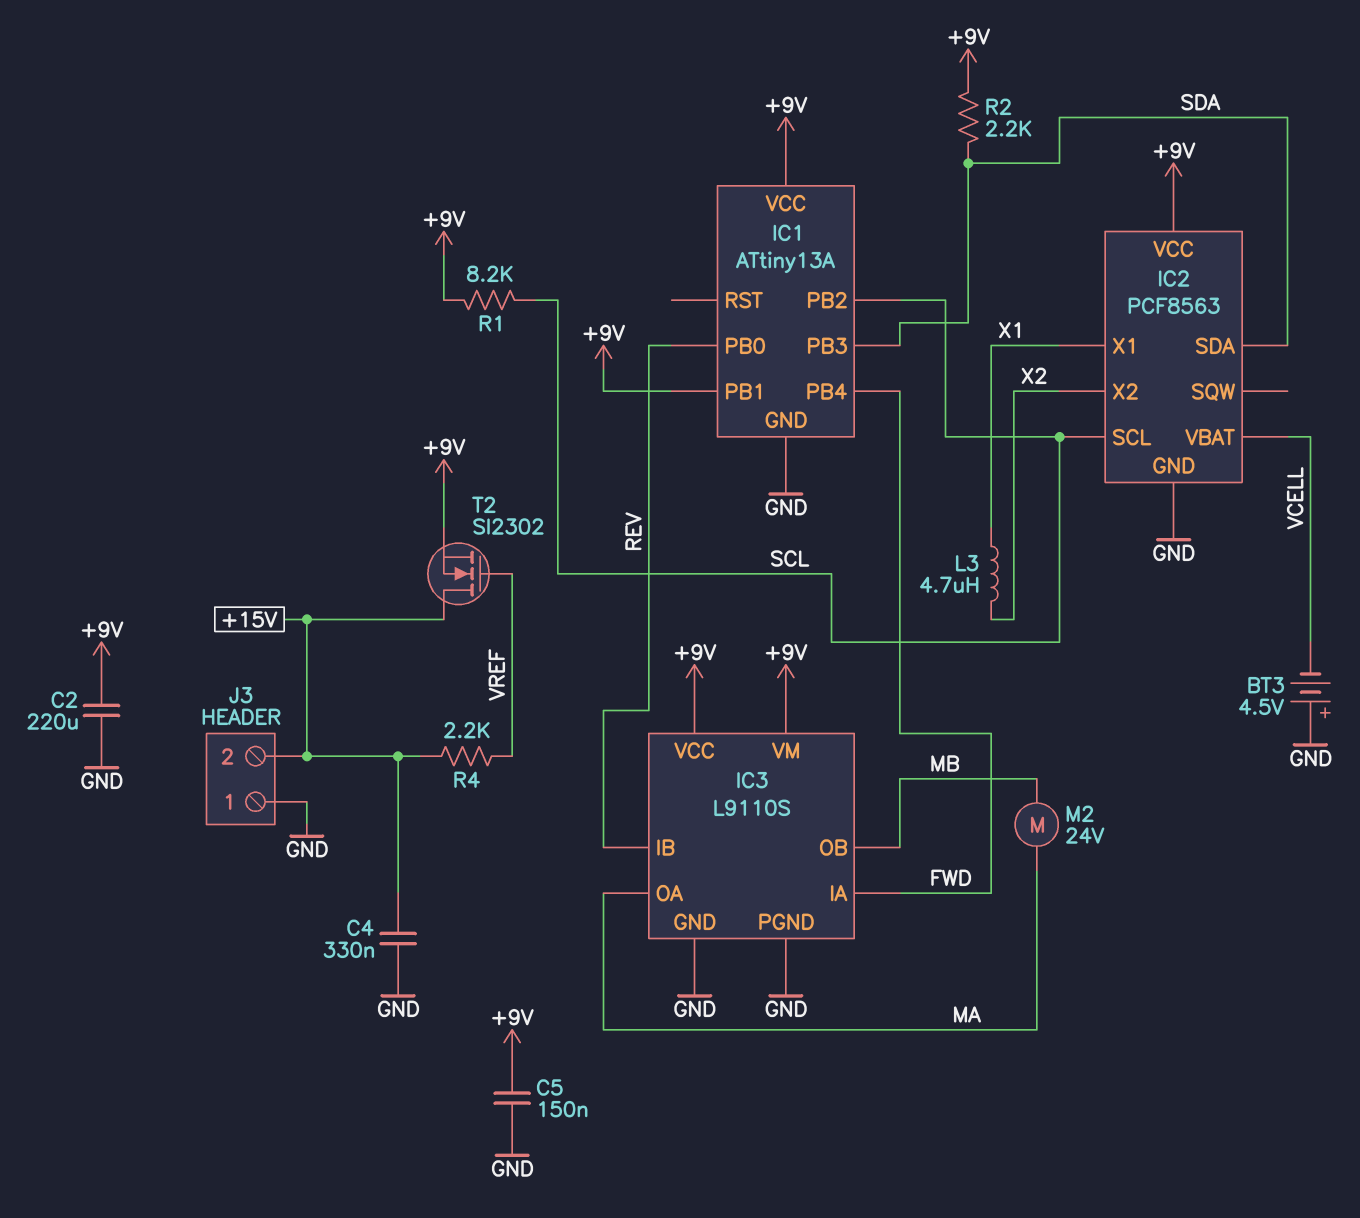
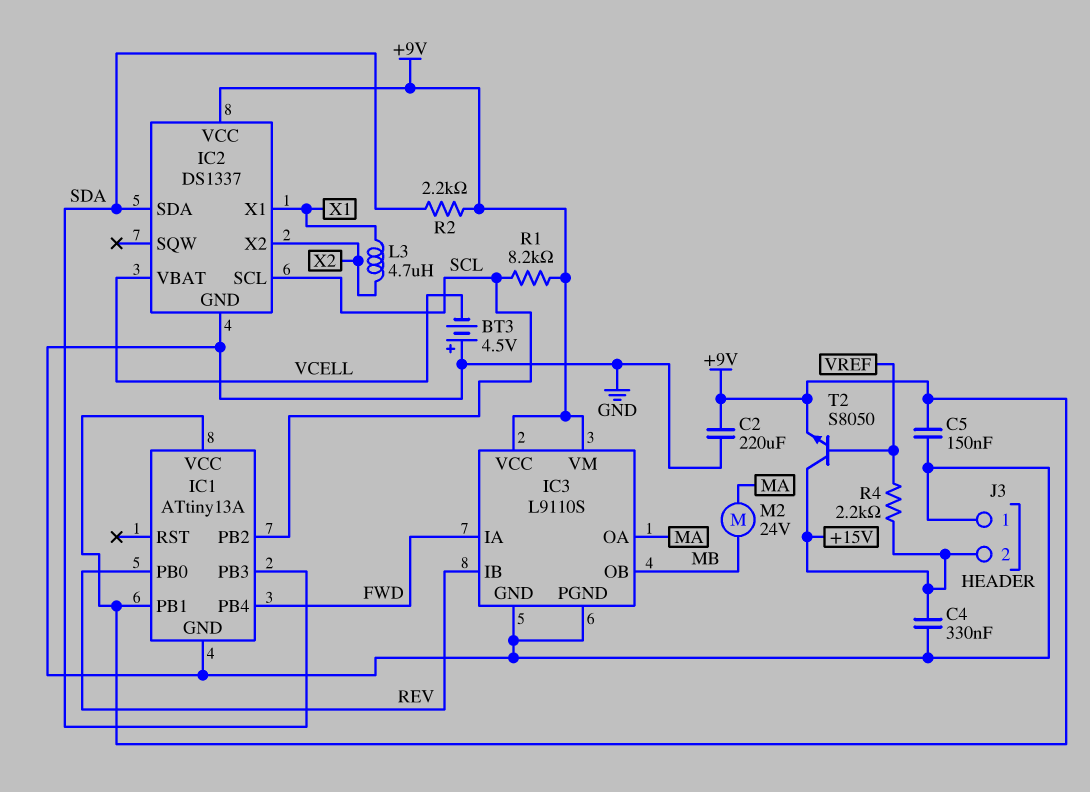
IC2: PCF8563 -> DS1337
T2: NMOS SI2302 (G VREF, D +15V, S +9V) -> NPN S8050 (B VREF, C +15V, E +9V)

